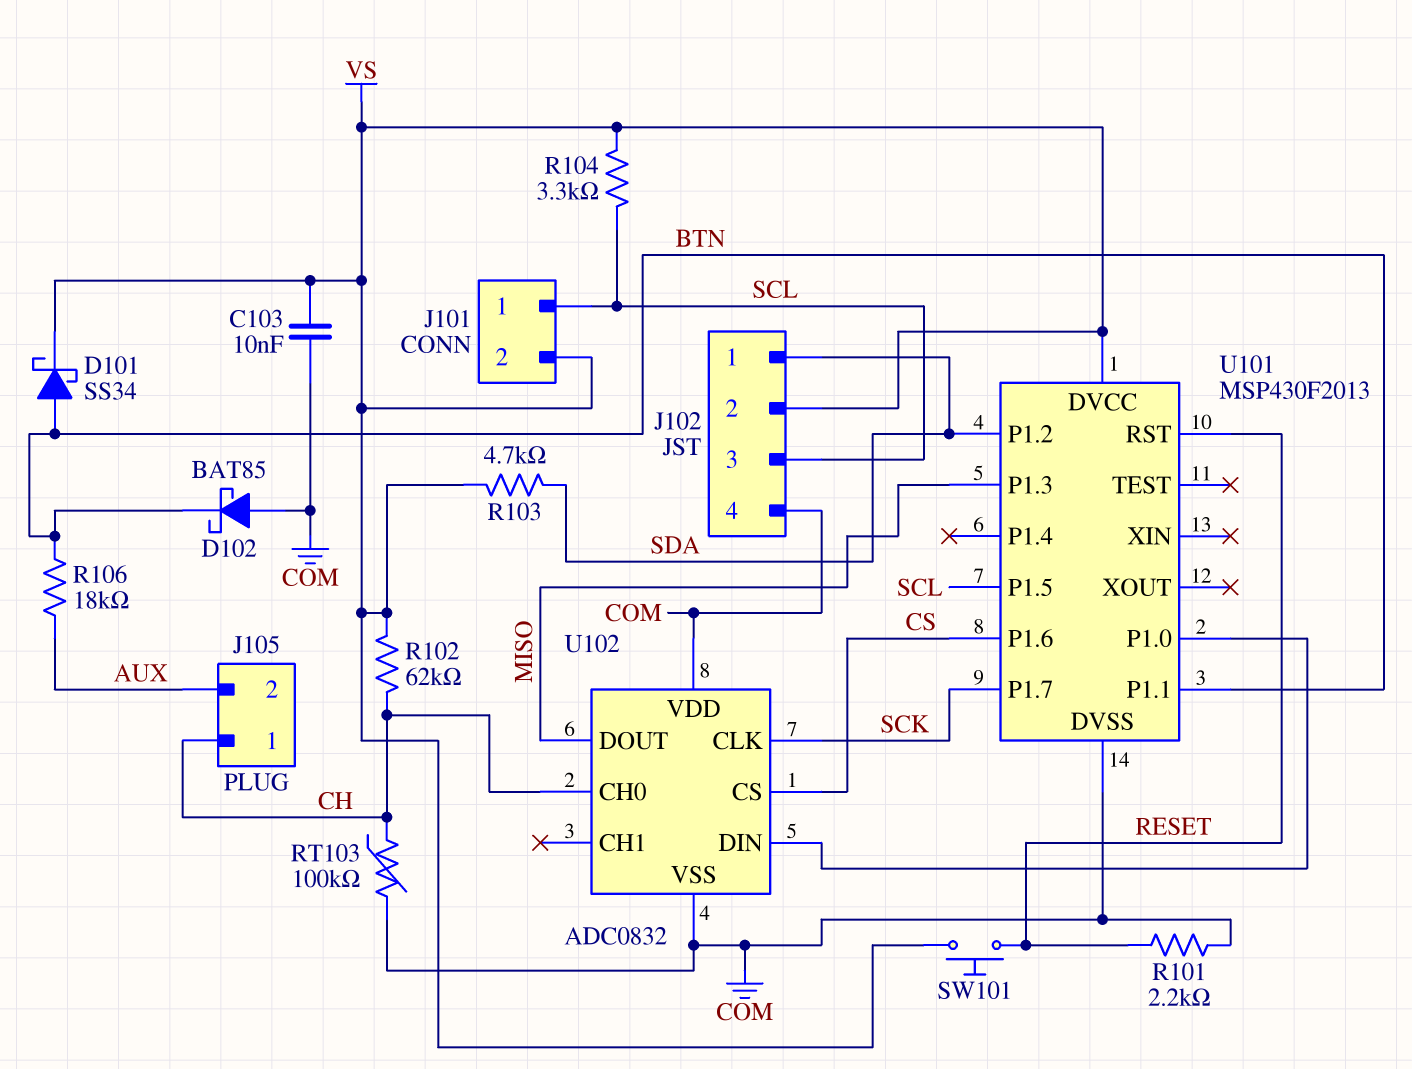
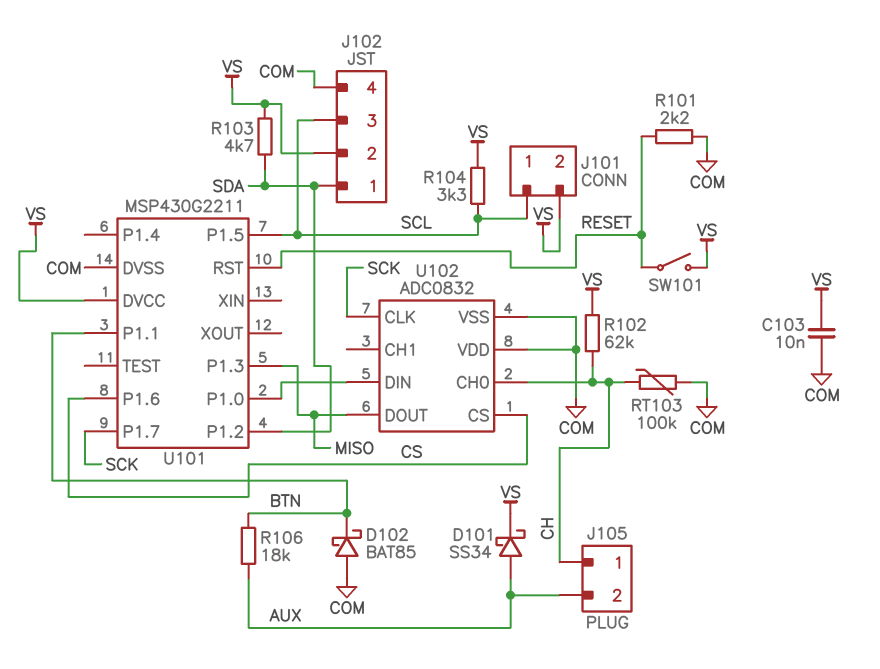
D101: schottky SS34 (A BTN, K VS) -> schottky SS34 (A AUX, K VS)
SW101: button (RESET, VS) -> switch (RESET, VS)
U101: MSP430F2013 -> MSP430G2211

